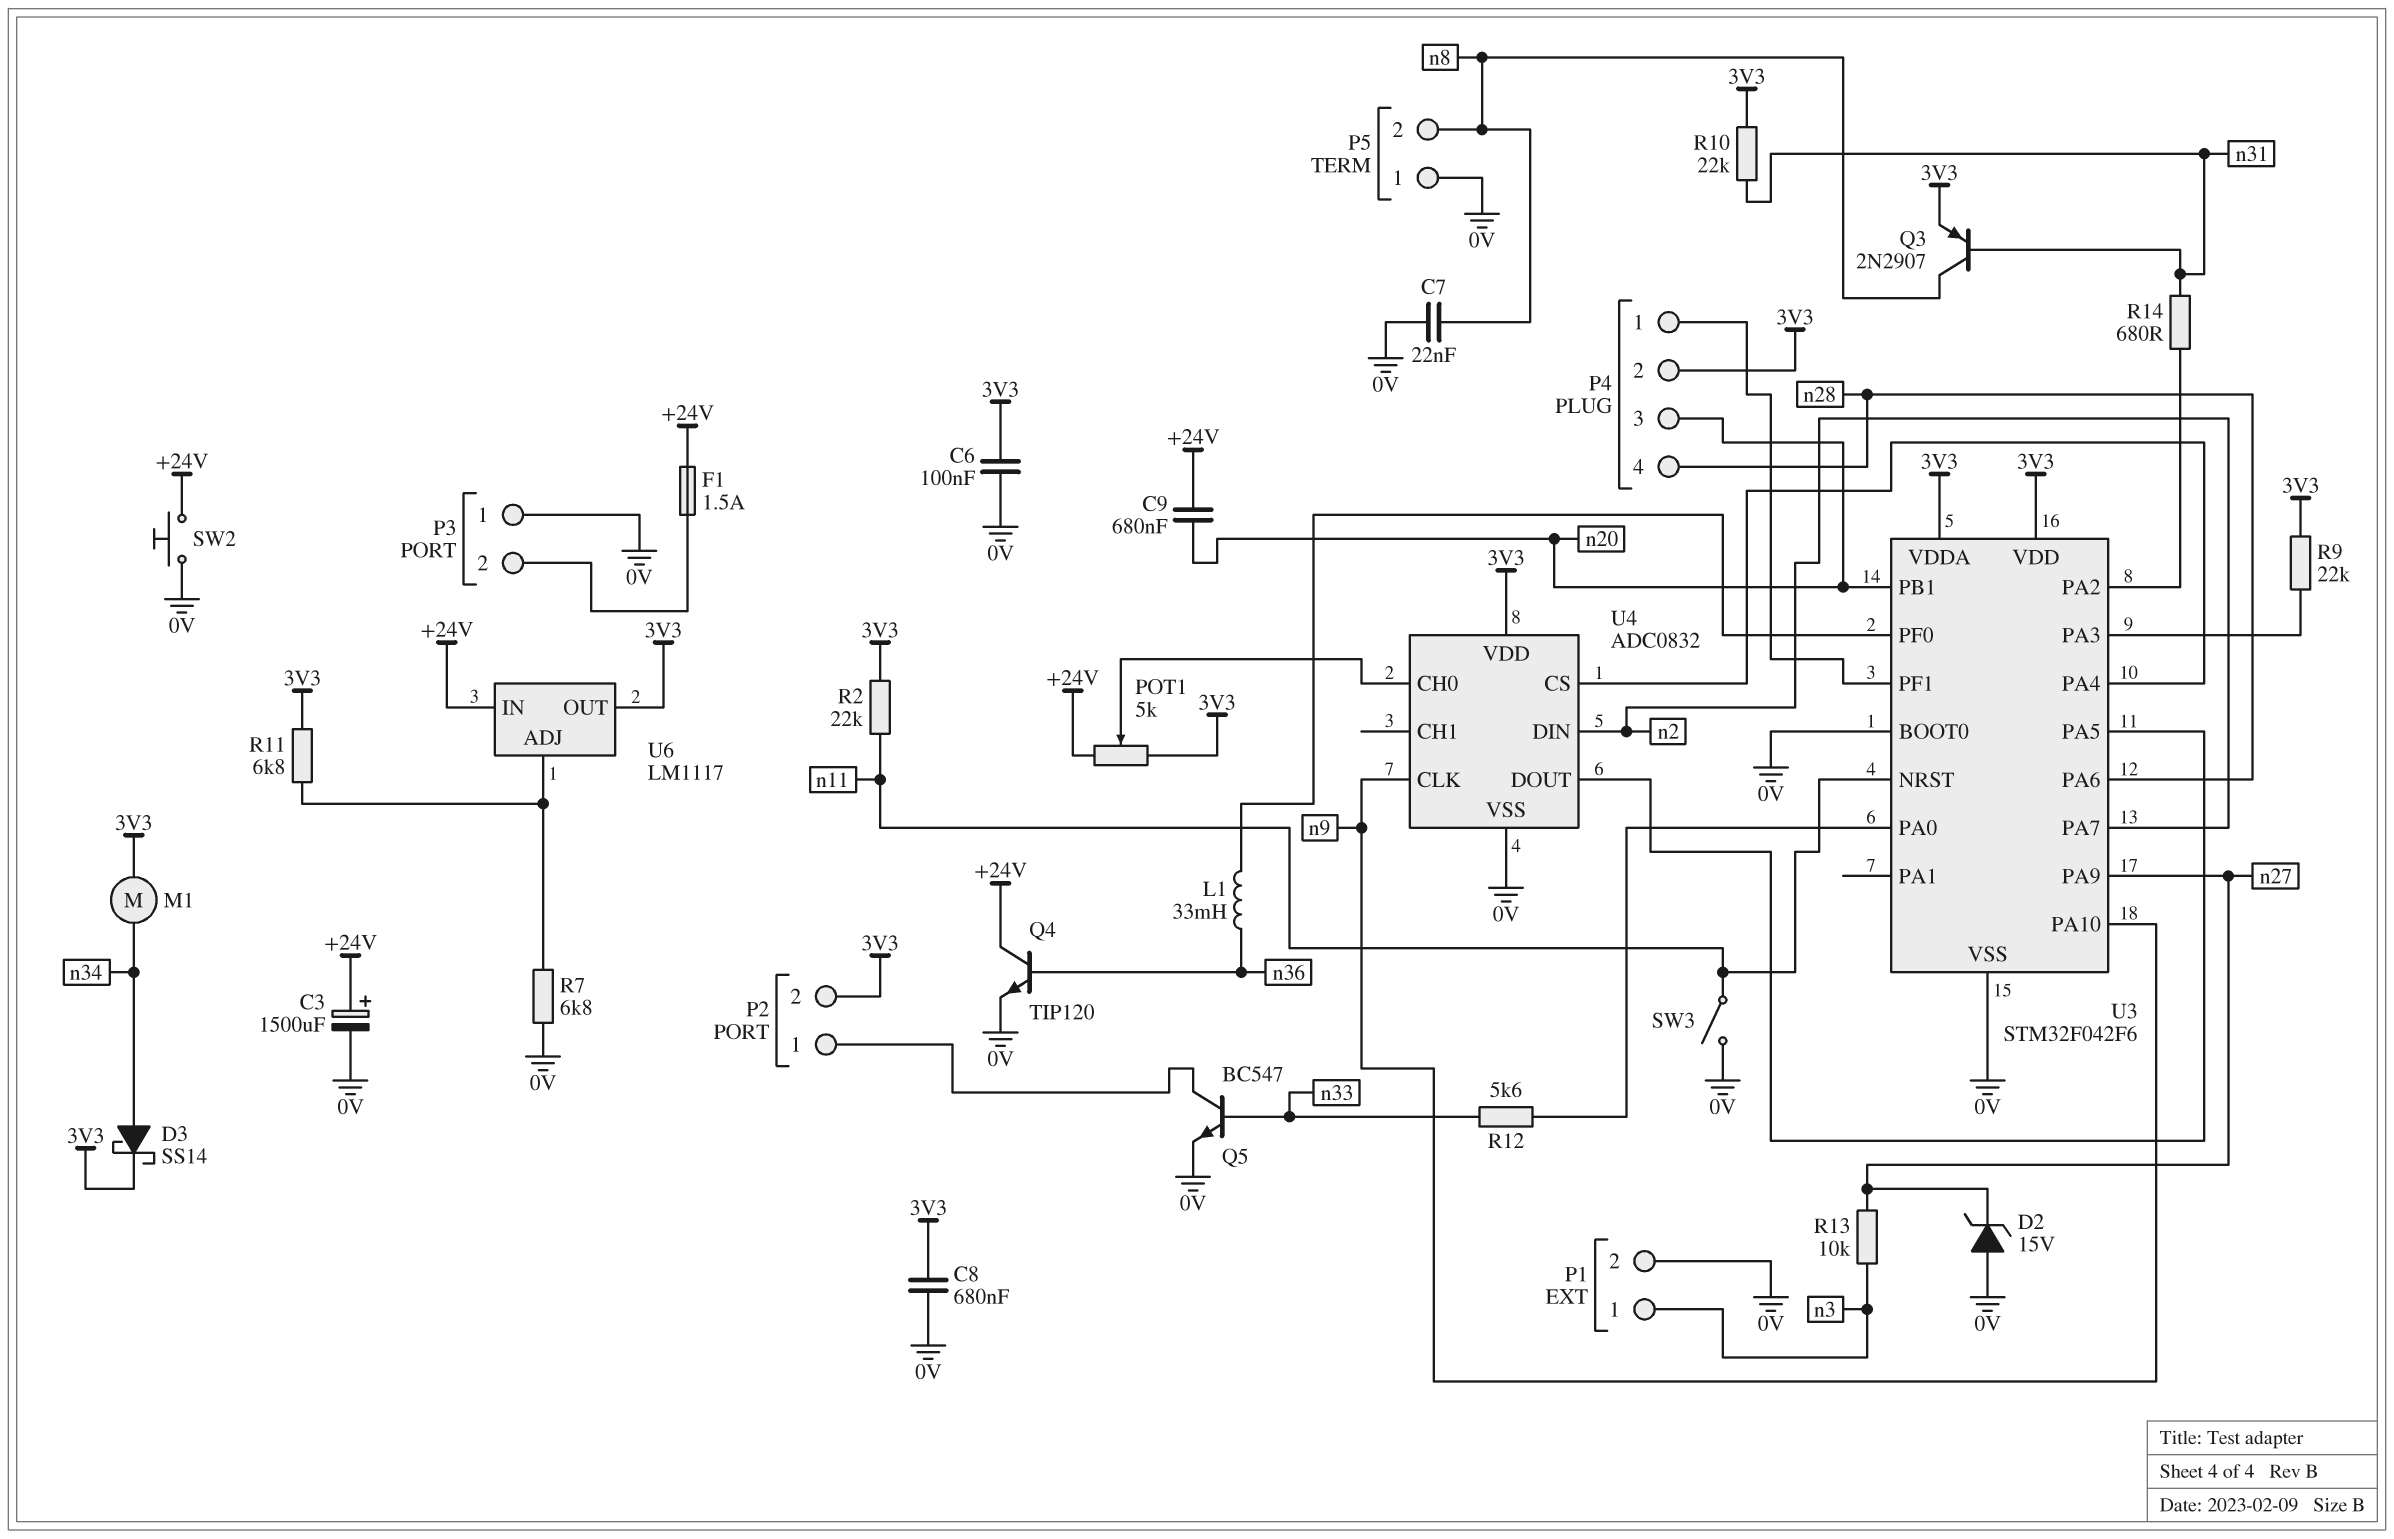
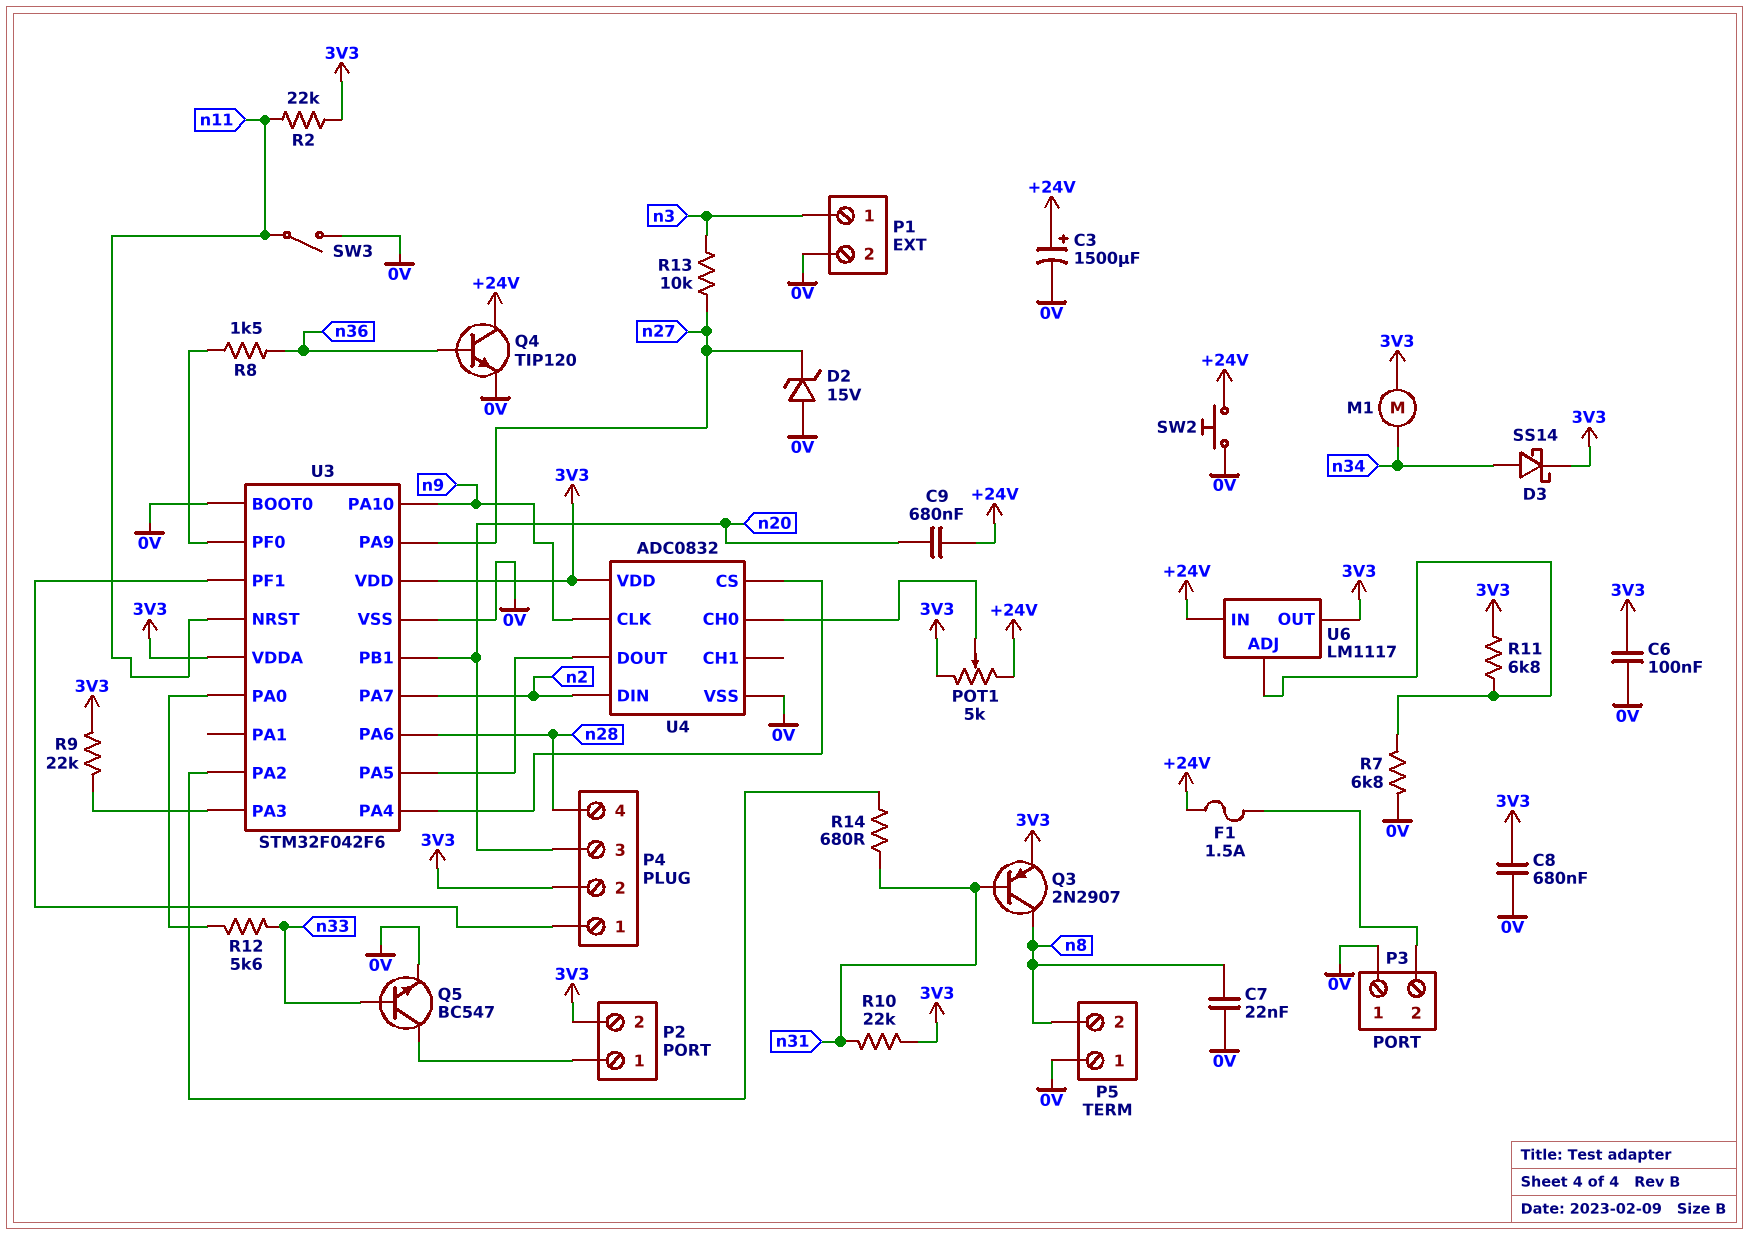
L1: 33mH (U3/PF0, n36) -> none
R8: none -> 1.5k (U3/PF0, n36)

